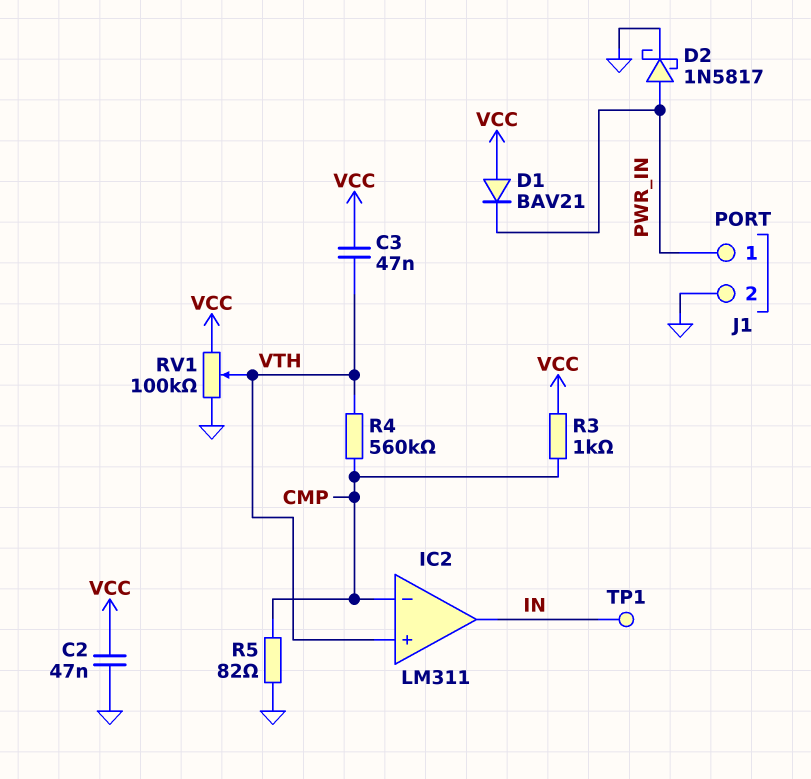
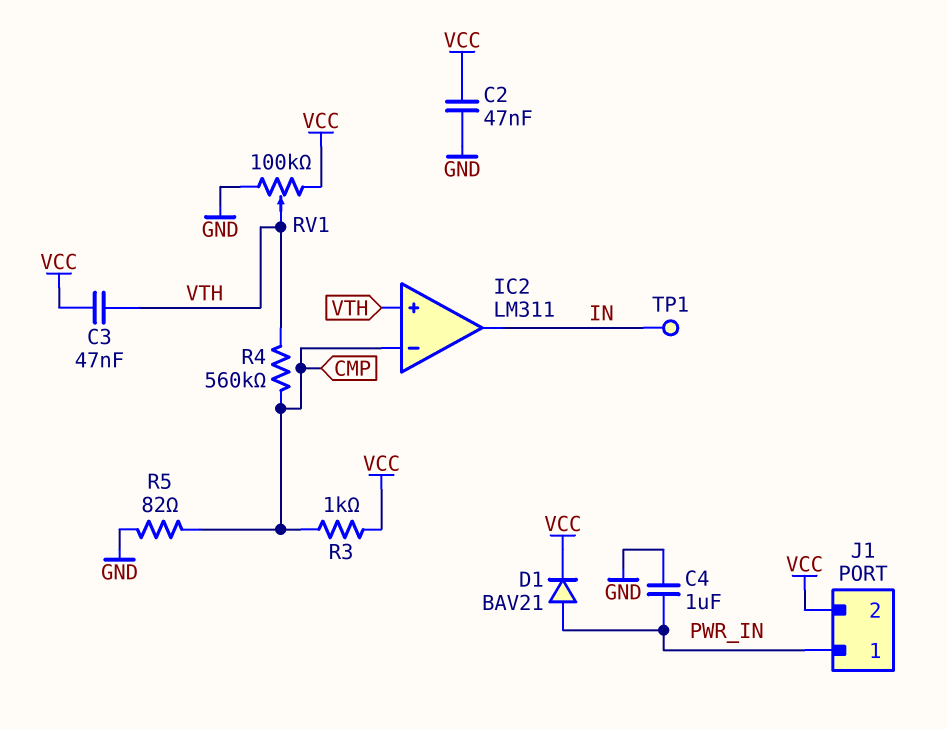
C4: none -> 1uF (GND, PWR_IN)
D1: diode BAV21 (A VCC, K PWR_IN) -> diode BAV21 (A PWR_IN, K VCC)
D2: schottky 1N5817 (A PWR_IN, K GND) -> none
J1 pin 2: GND -> VCC

